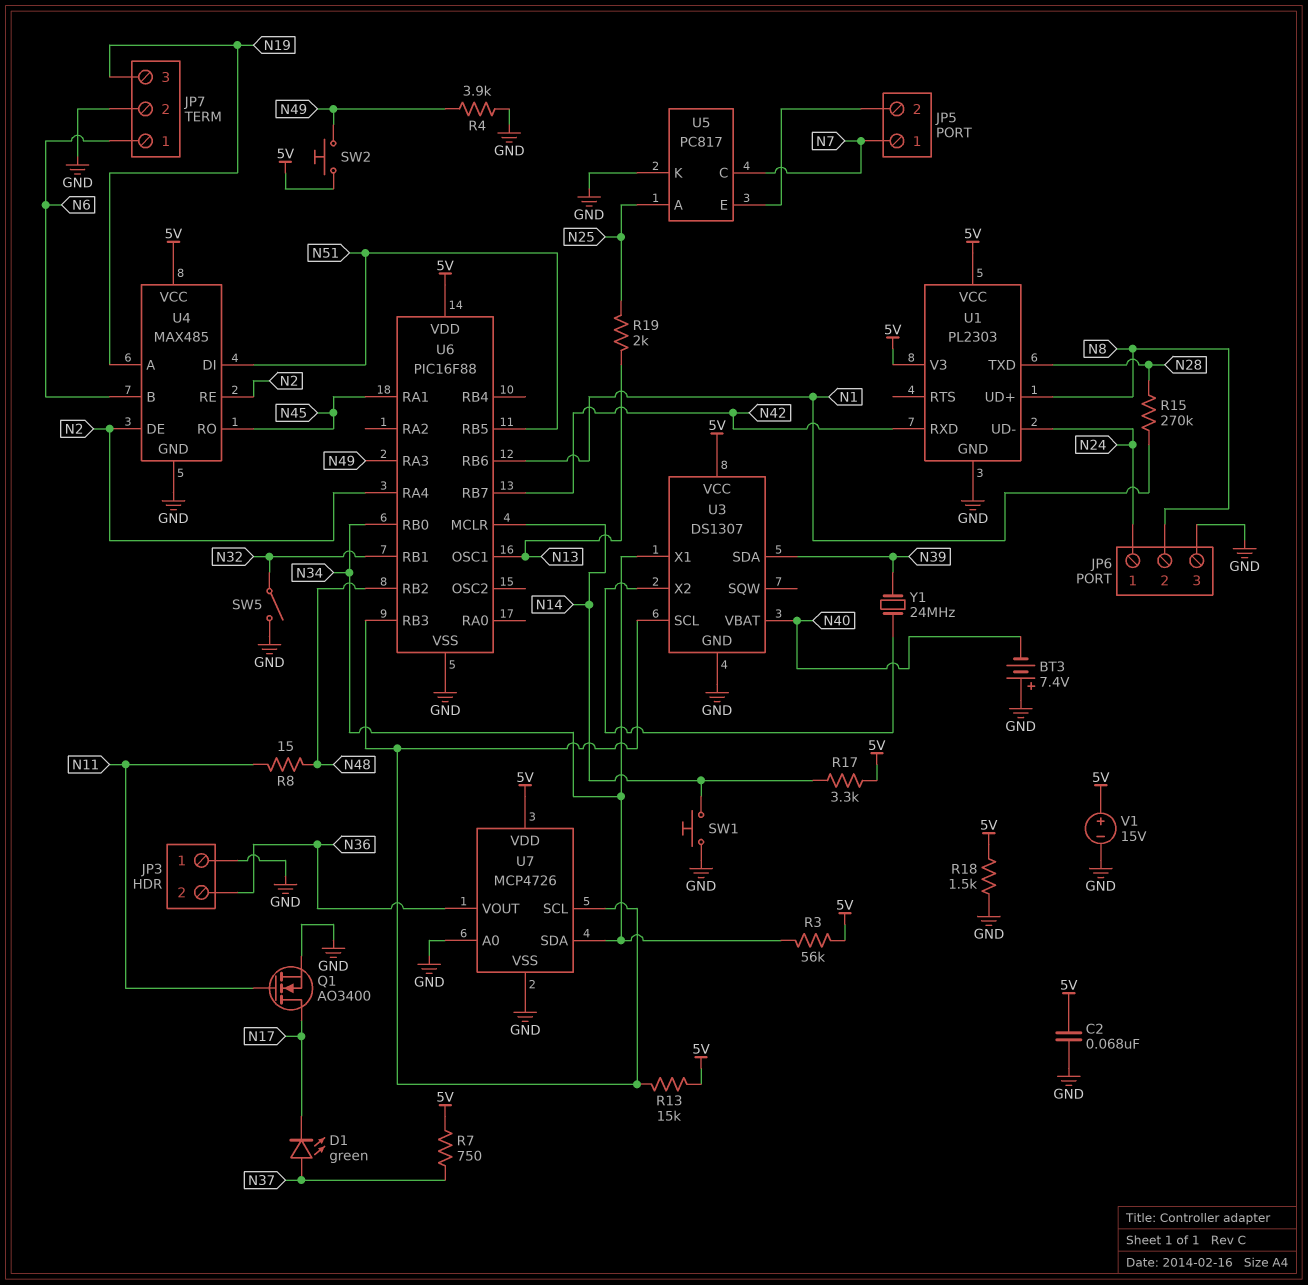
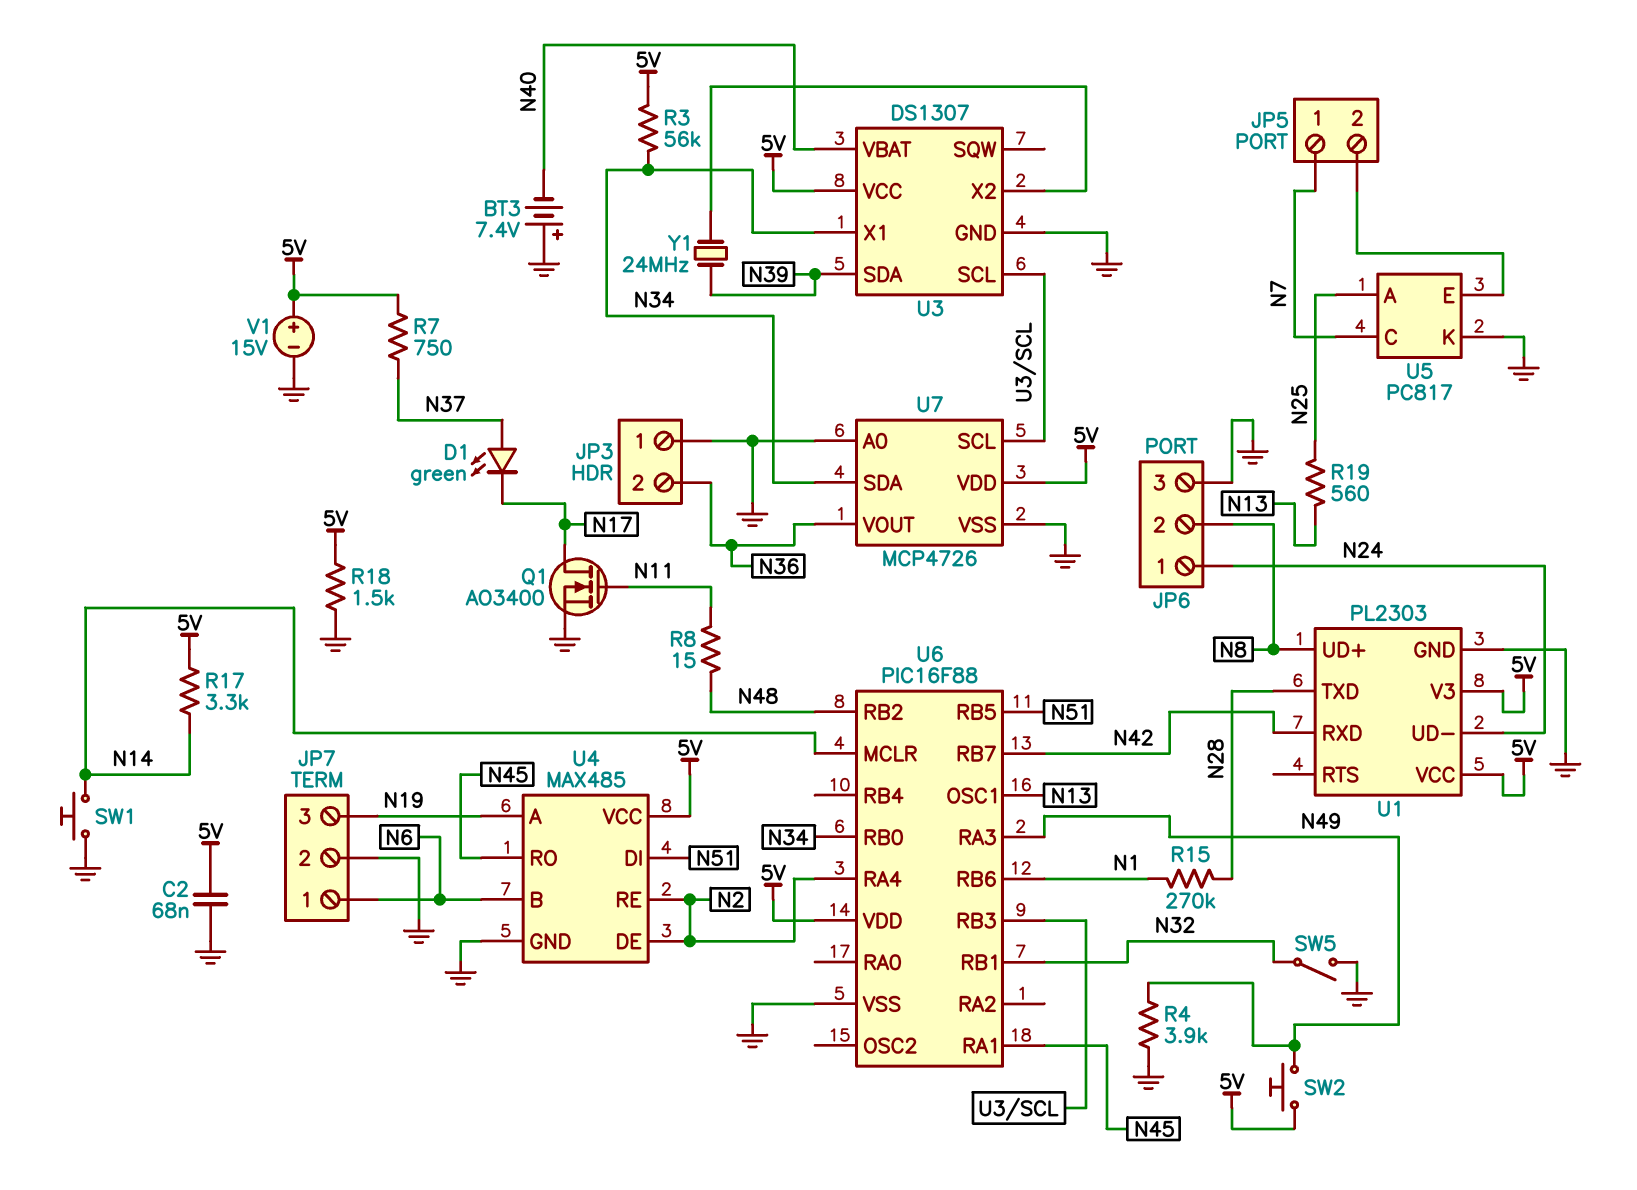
R13: 15k (5V, U3/SCL) -> none
R19: 2k (N13, N25) -> 560 (N13, N25)

